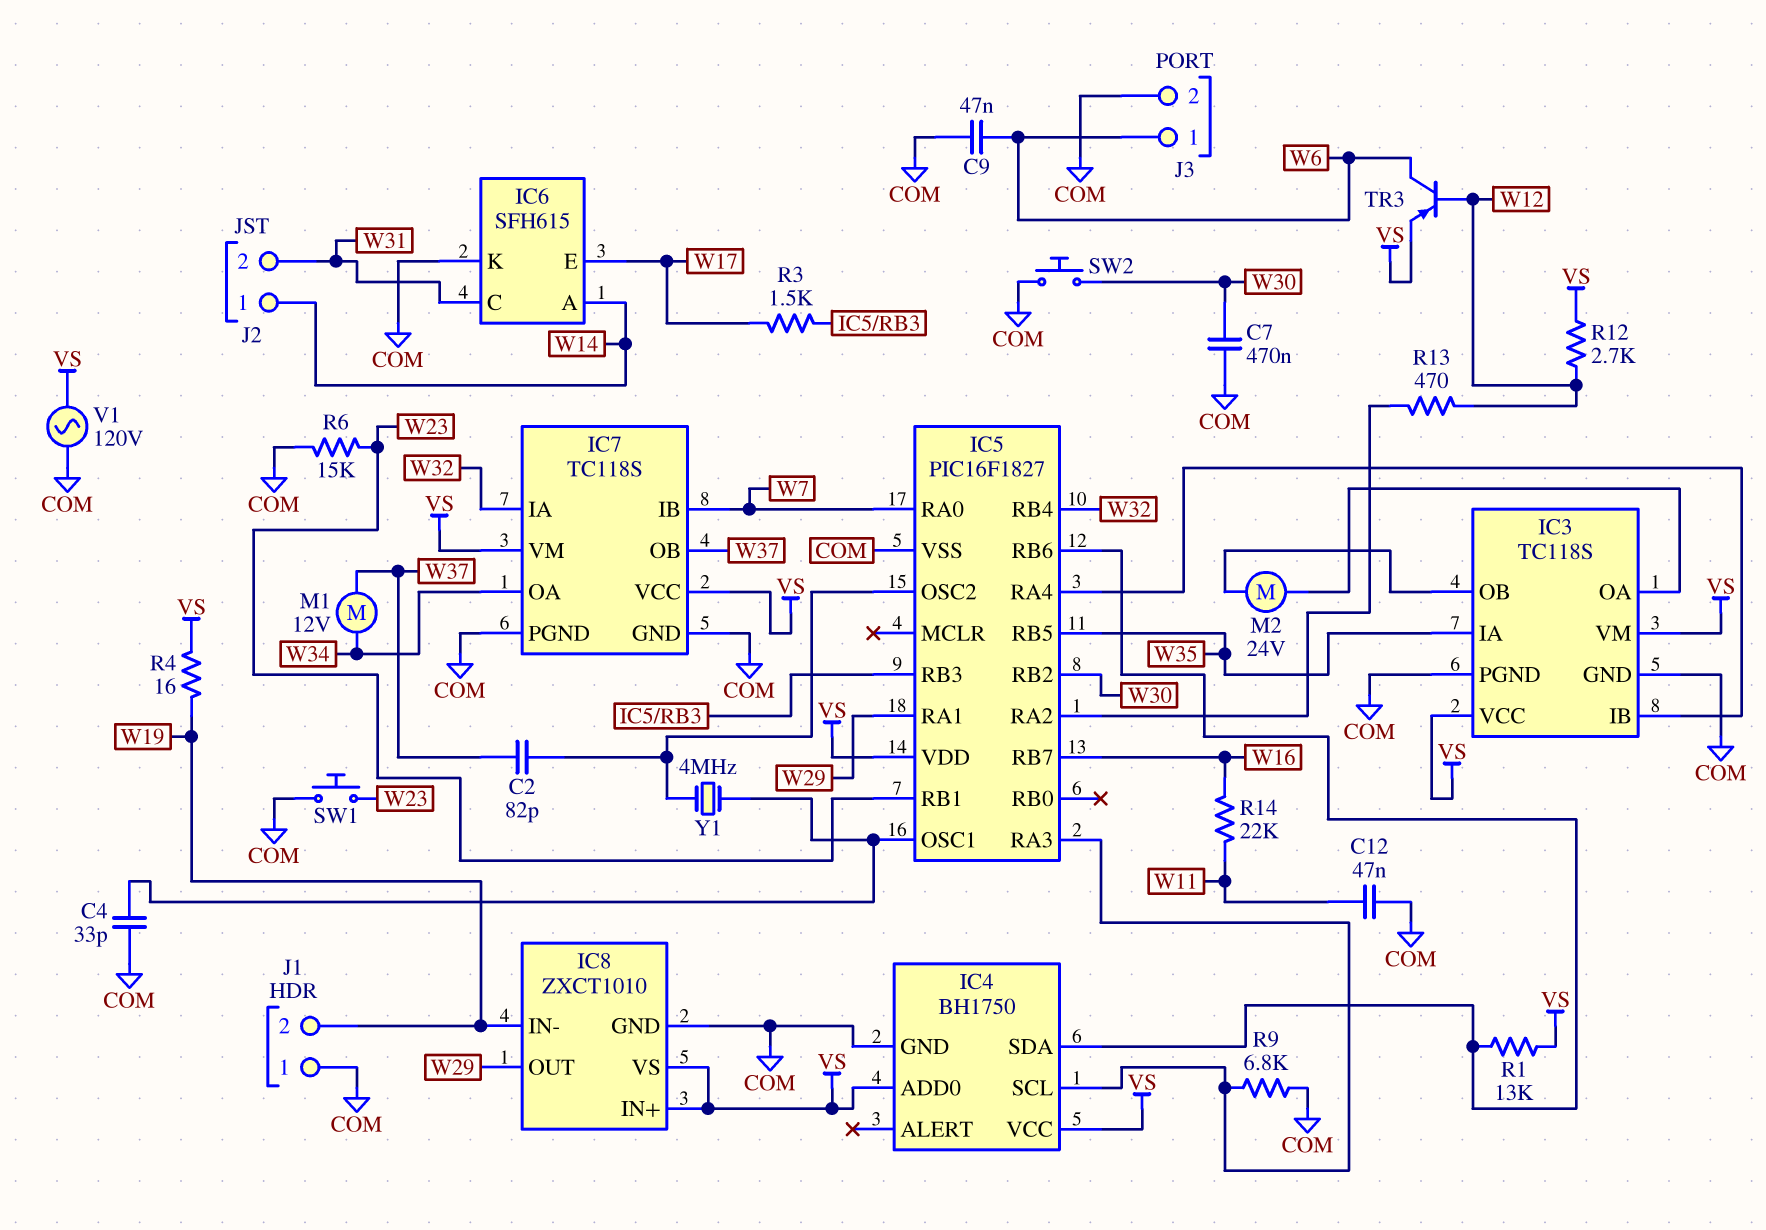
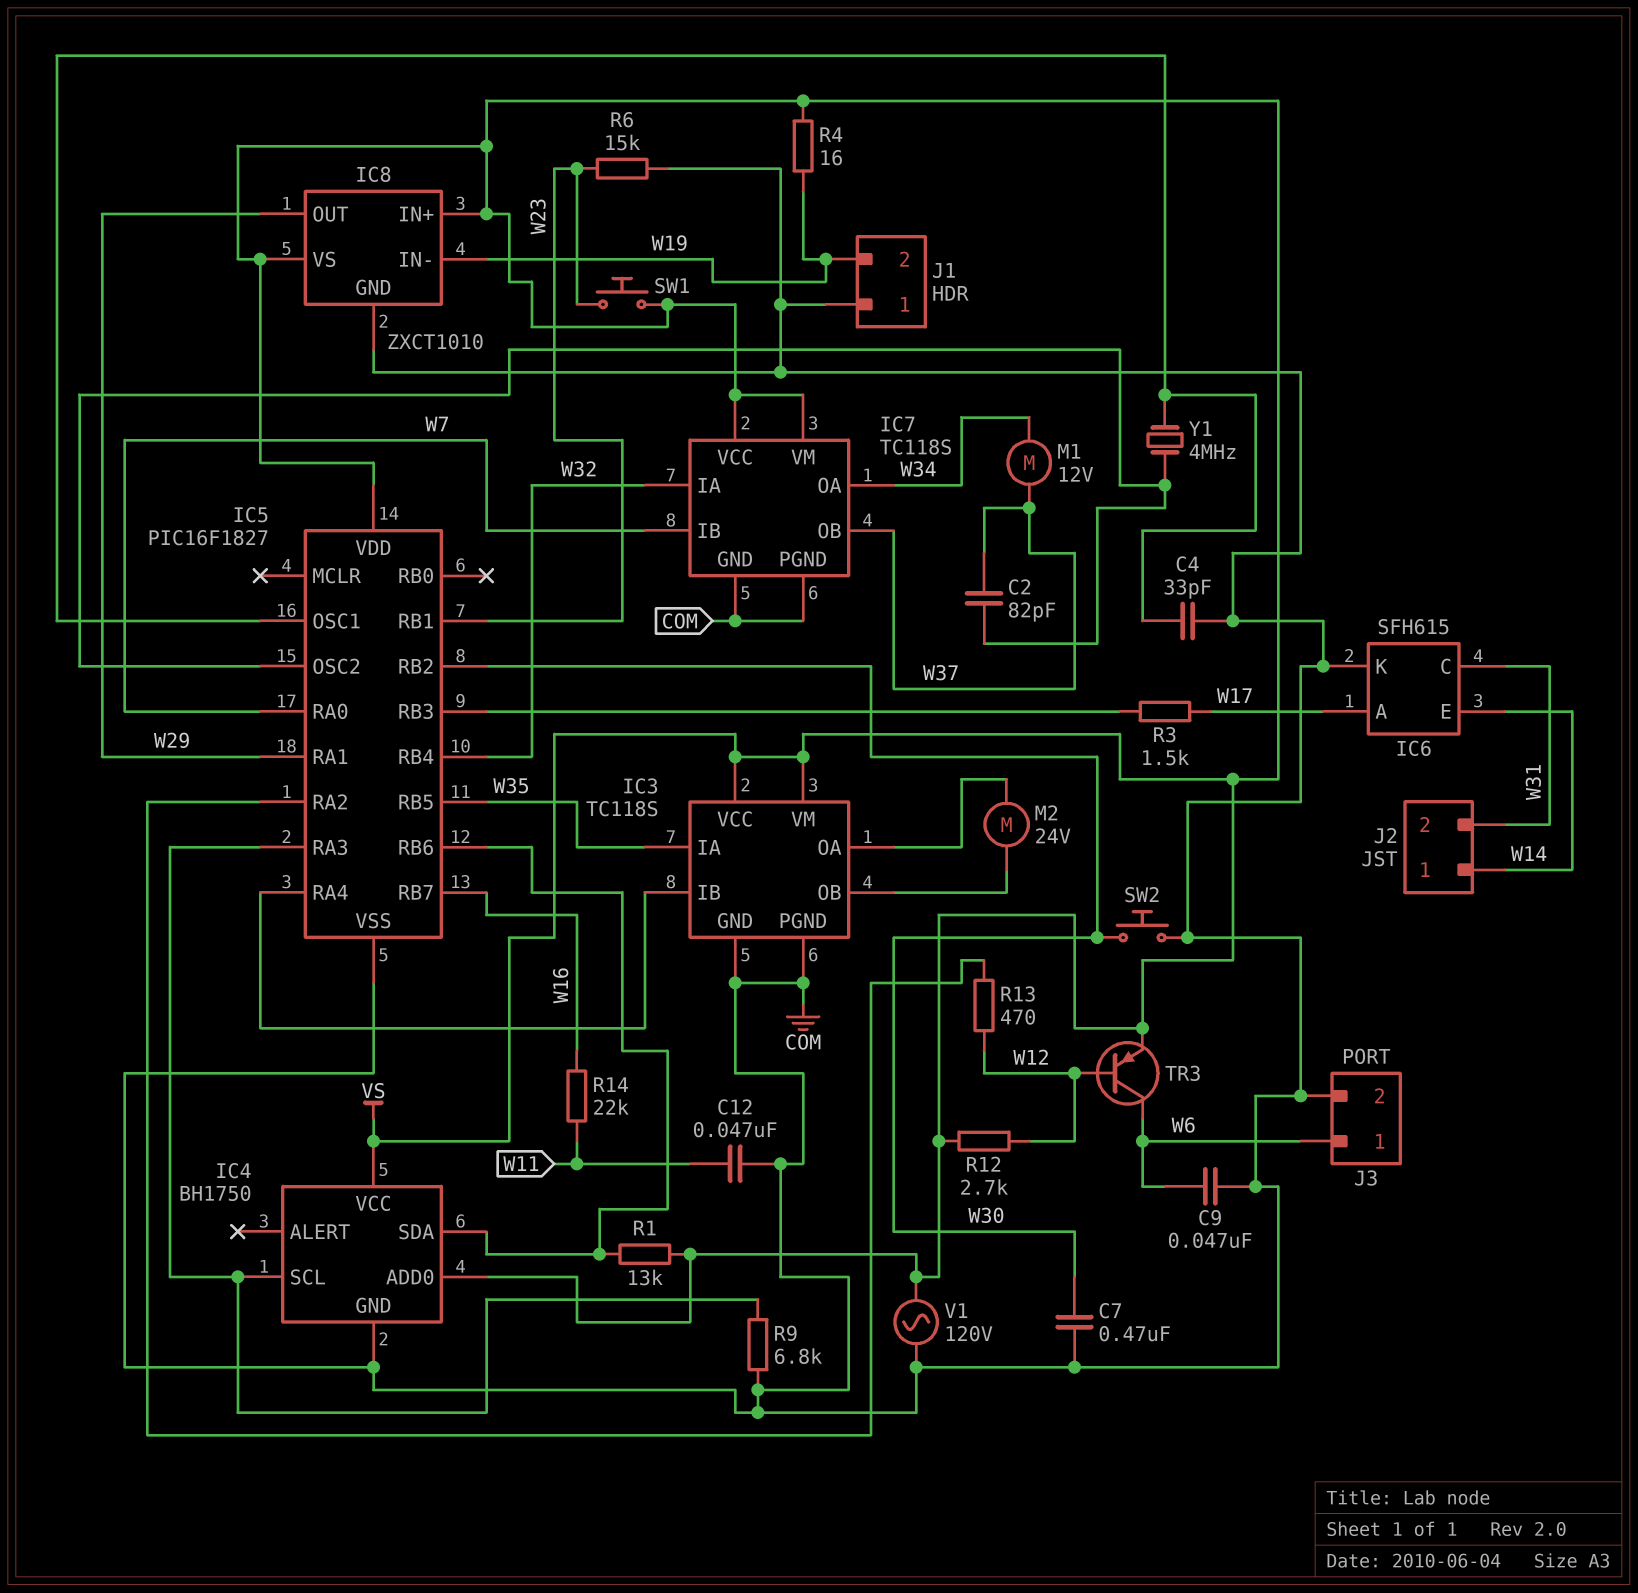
IC6 pin A: W14 -> W17
IC6 pin E: W17 -> W14
SW1: button (COM, W23) -> button (VS, W23)

